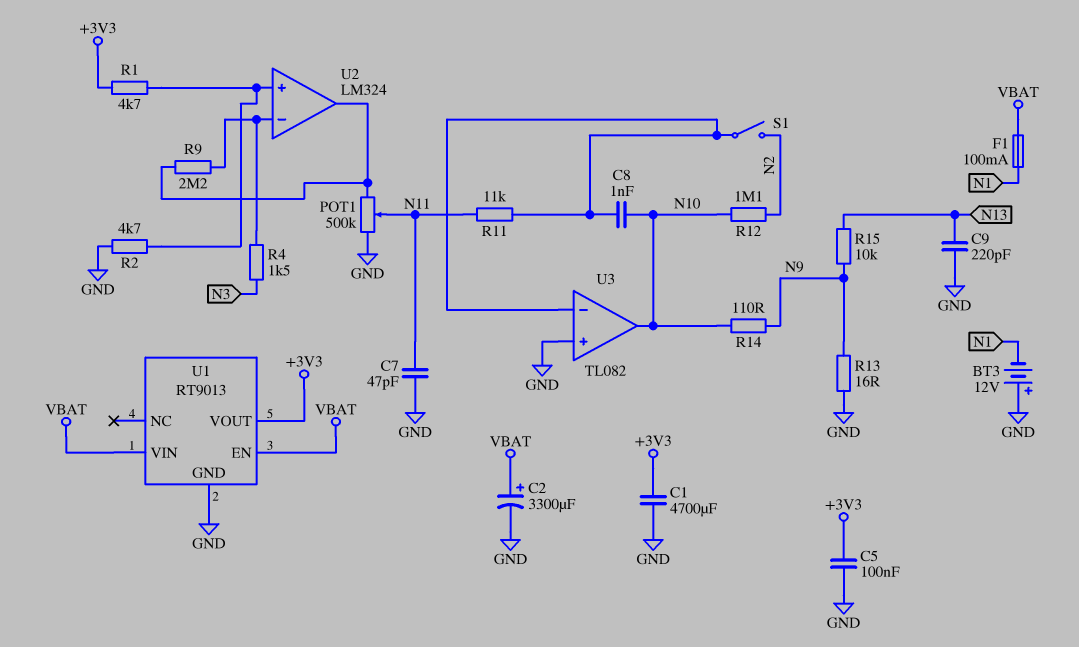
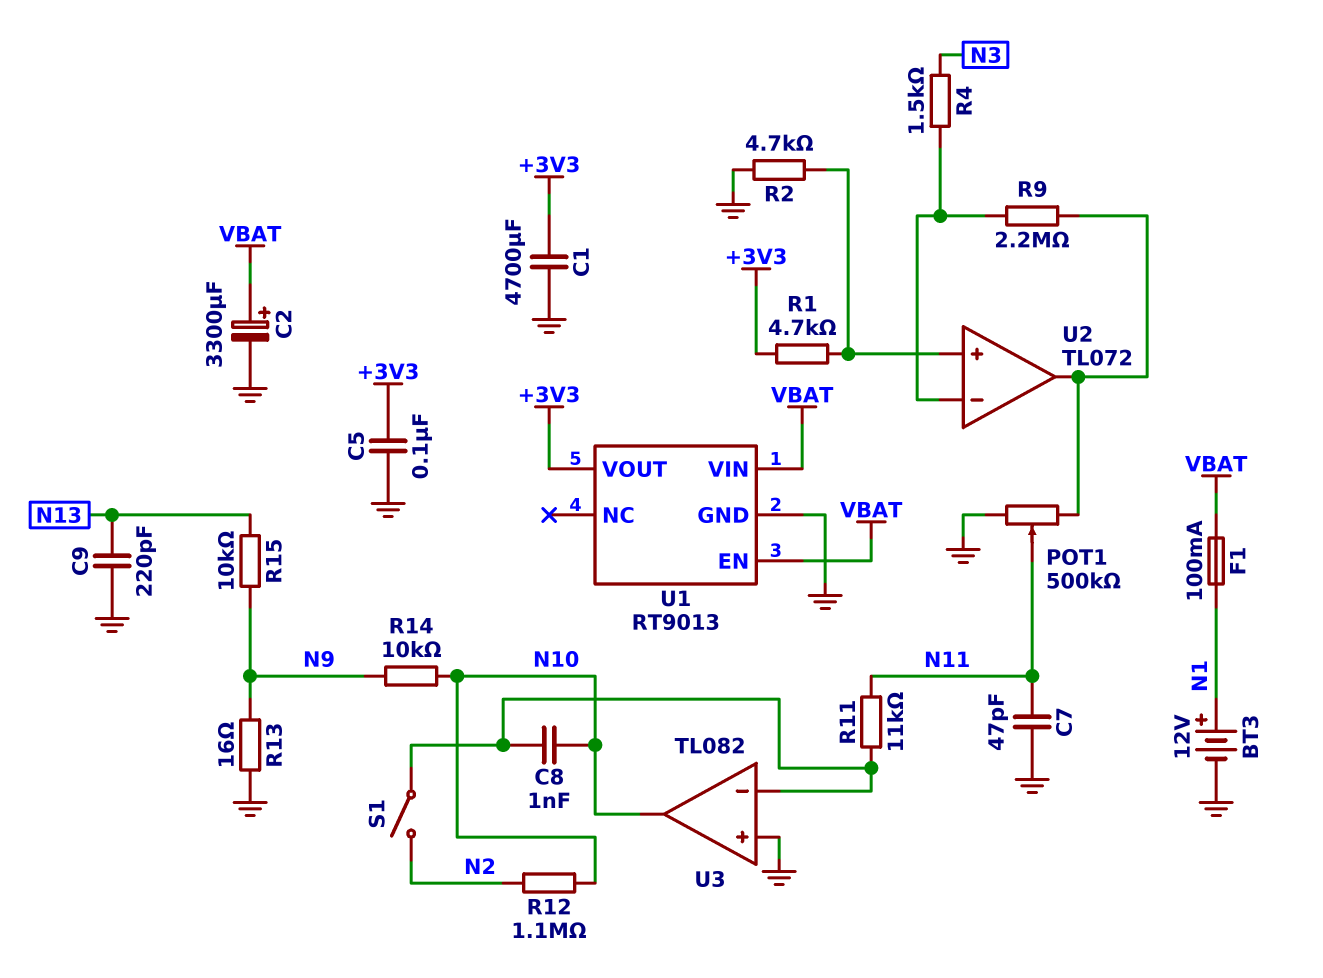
BT3: 12V (plus GND, minus N1) -> 12V (plus N1, minus GND)
R14: 110 (N9, N10) -> 10k (N9, N10)
U2: LM324 -> TL072

